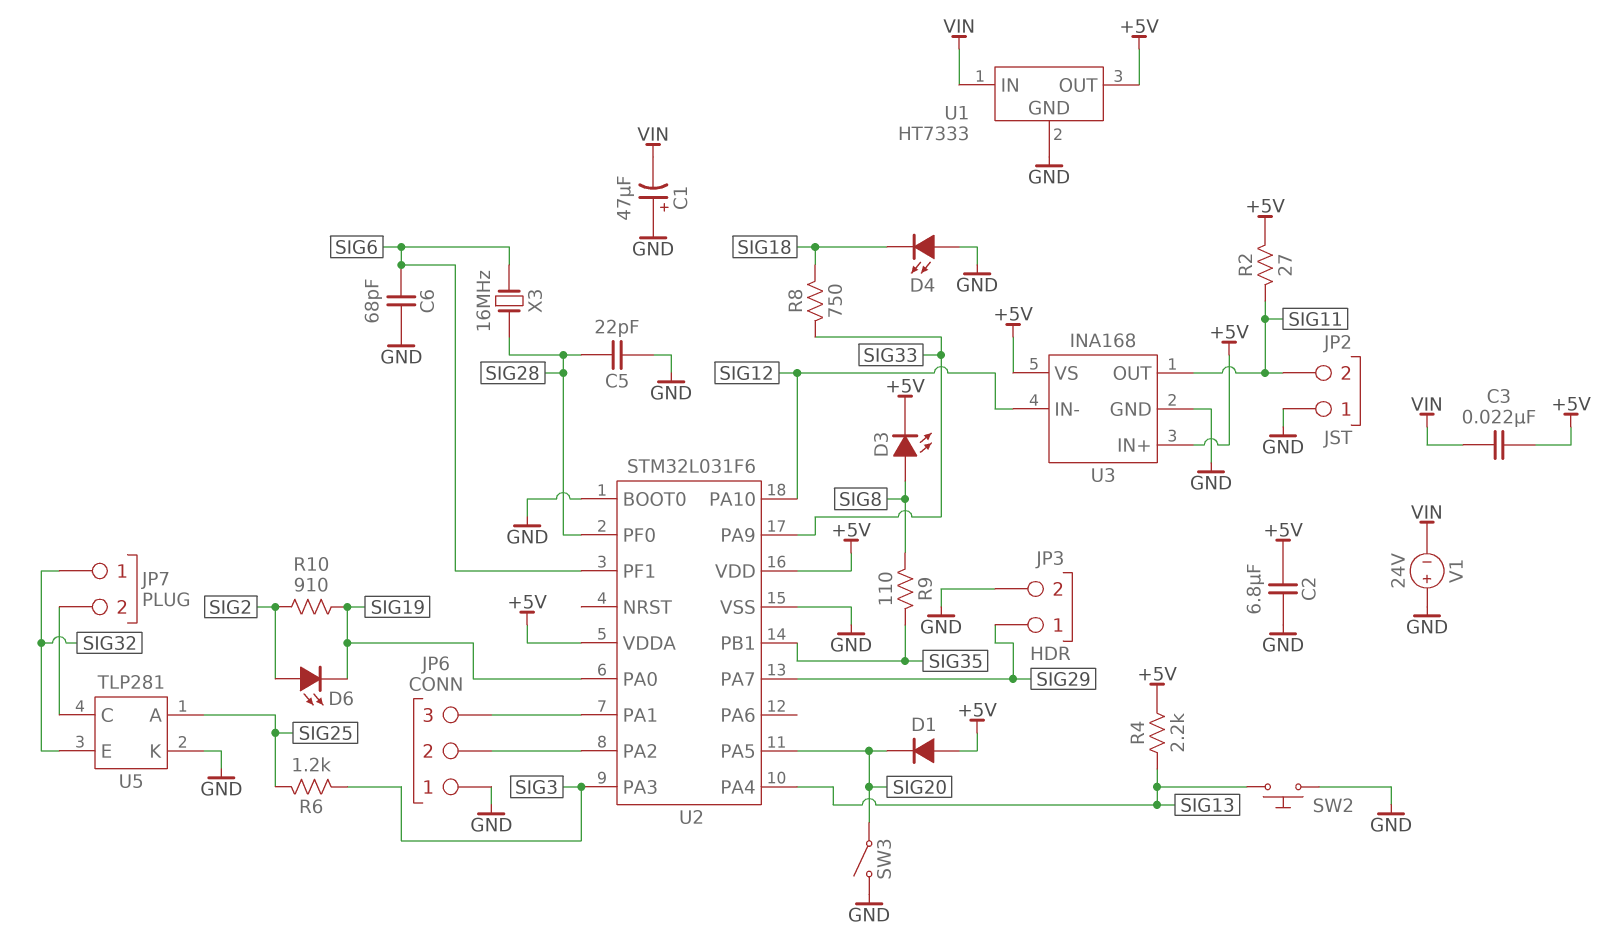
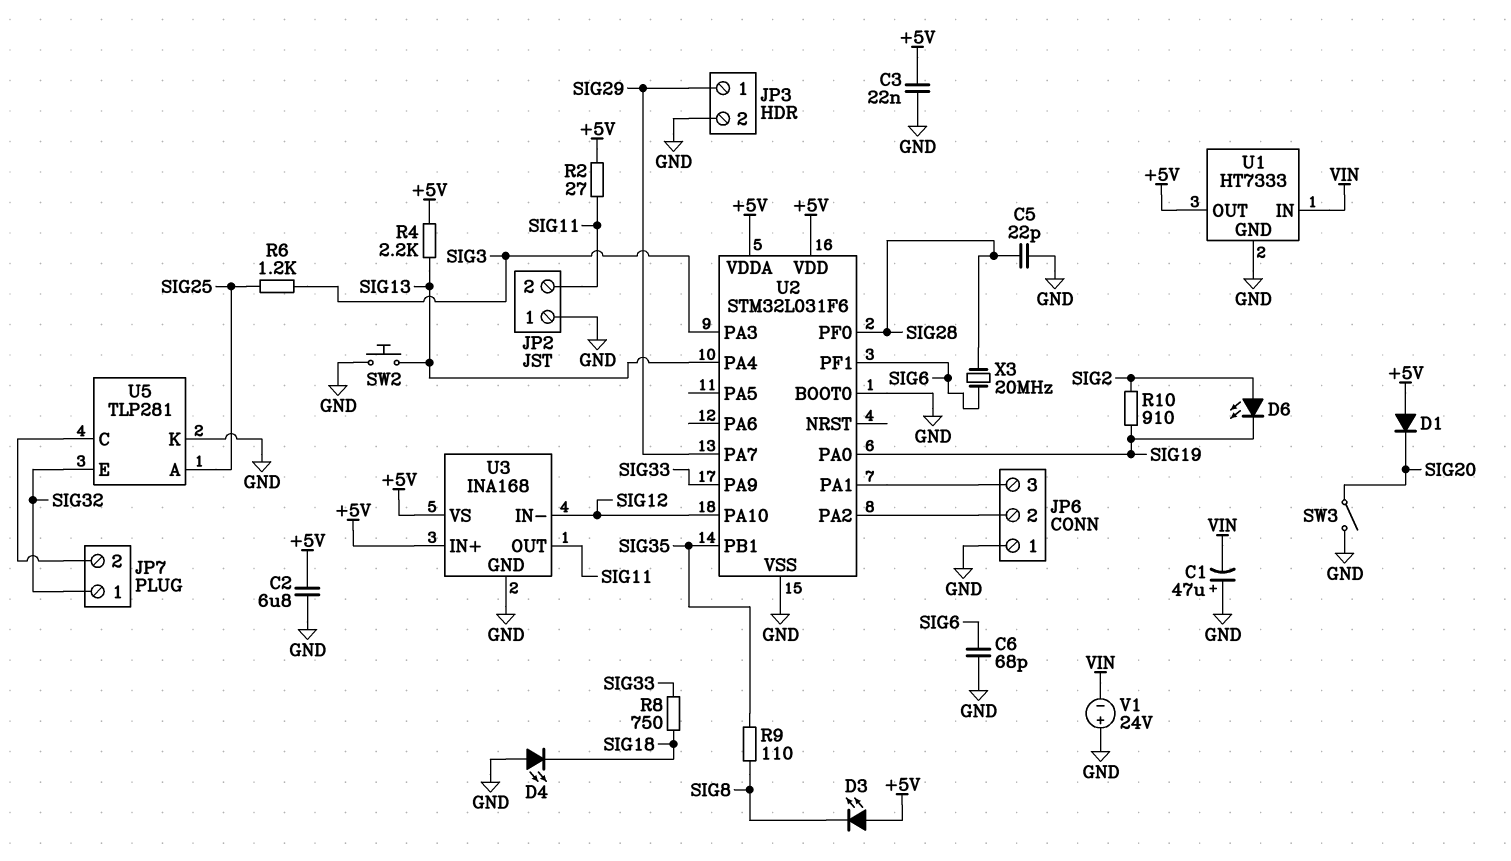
C3: 22nF (+5V, VIN) -> 22nF (+5V, GND)
D3: LED (A SIG8, K +5V) -> LED (A +5V, K SIG8)
U2 pin PA5: SIG20 -> none
X3: 16MHz (SIG6, SIG28) -> 20MHz (SIG6, SIG28)

